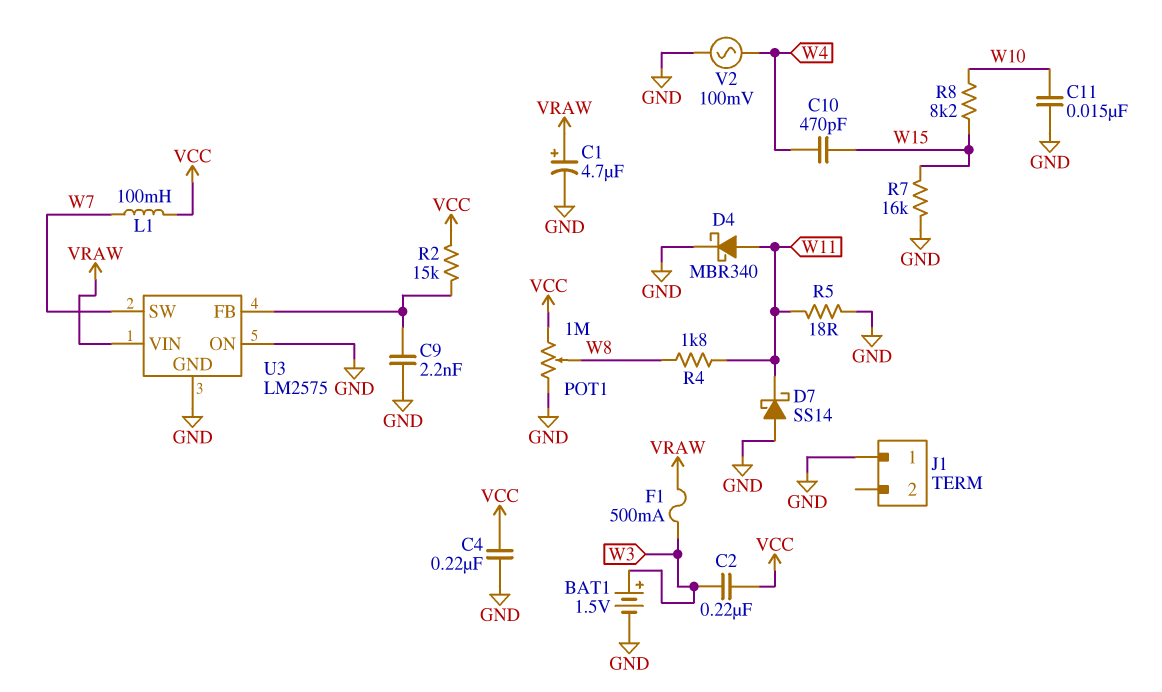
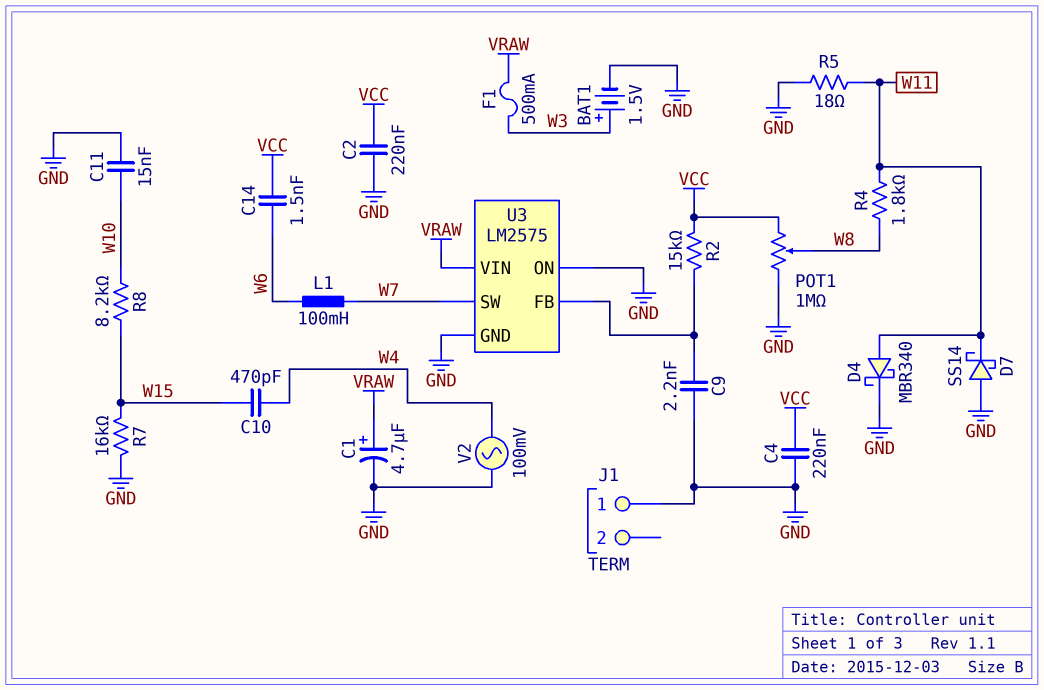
C2: 220nF (VCC, W3) -> 220nF (GND, VCC)
C14: none -> 1.5nF (VCC, W6)
L1: 100mH (VCC, W7) -> 100mH (W6, W7)

